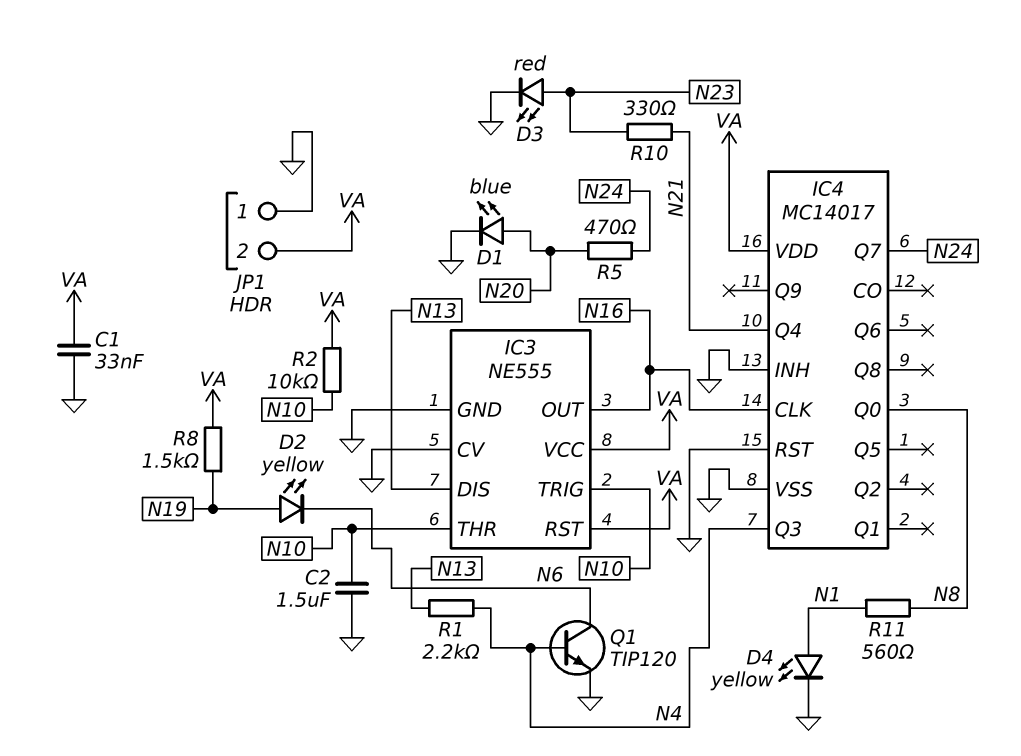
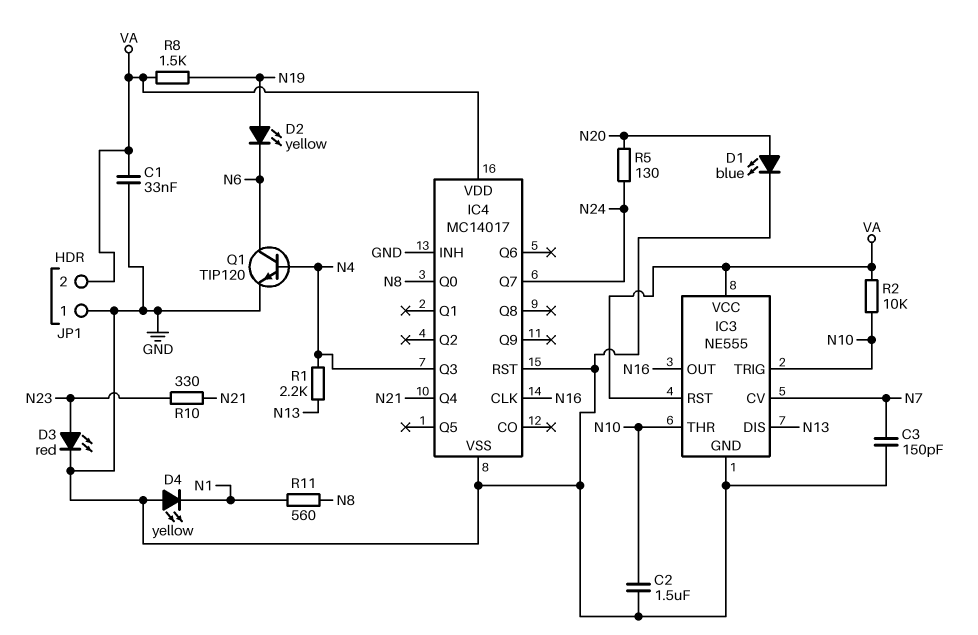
C3: none -> 150pF (GND, N7)
D4: LED yellow (A N1, K GND) -> LED yellow (A GND, K N1)
IC3 pin CV: GND -> N7
R5: 470 (N20, N24) -> 130 (N20, N24)

